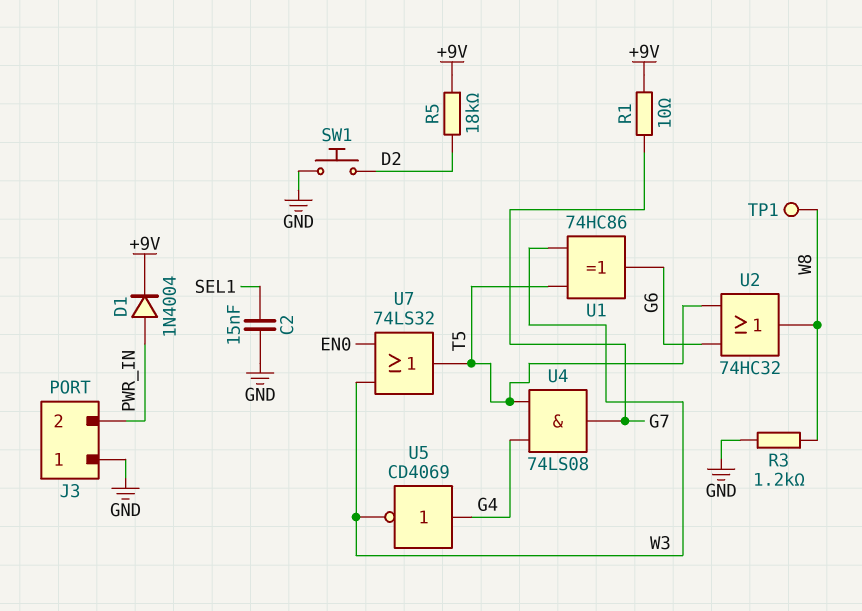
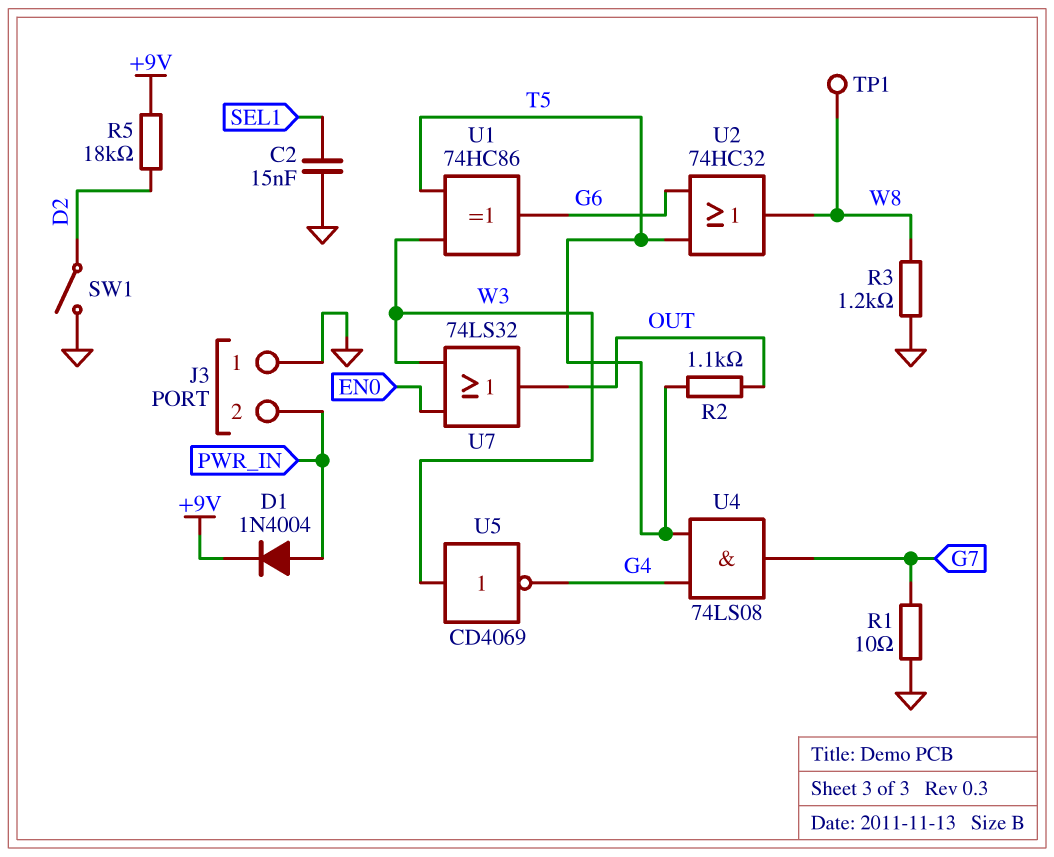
R1: 10 (+9V, G7) -> 10 (G7, GND)
R2: none -> 1.1k (OUT, T5)
SW1: button (D2, GND) -> switch (D2, GND)
U5: NOT CD4069 (in G4, out W3) -> NOT CD4069 (in W3, out G4)
U7: OR 74LS32 (in EN0, in W3, out T5) -> OR 74LS32 (in EN0, in W3, out OUT)

